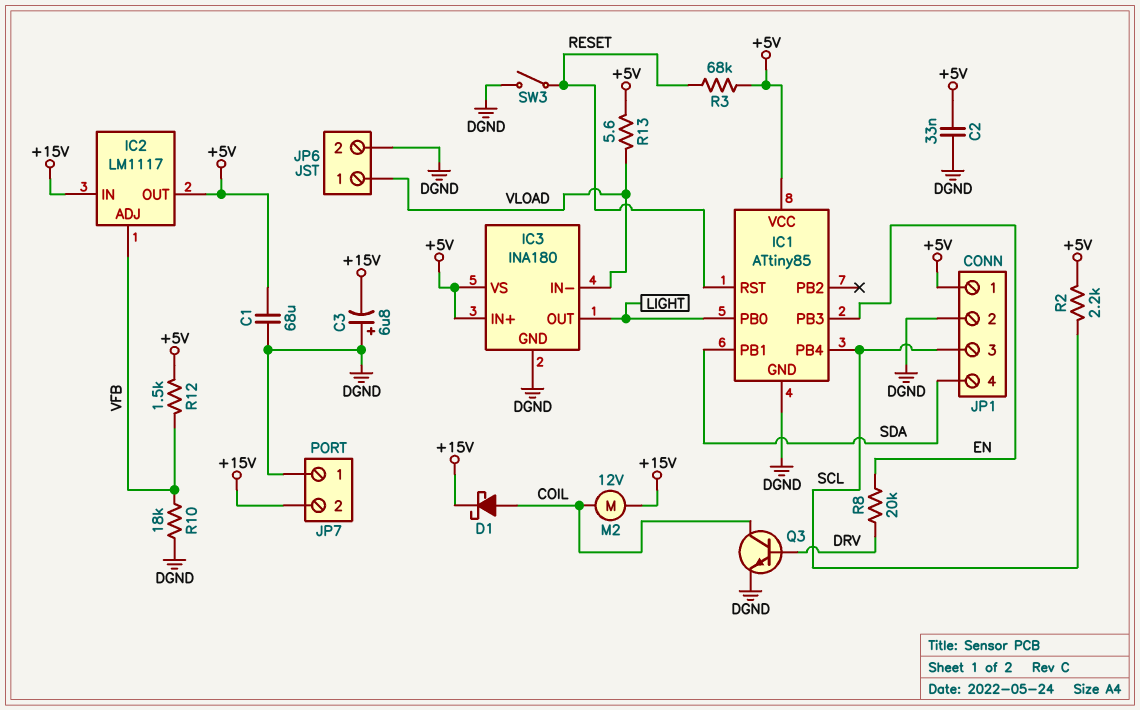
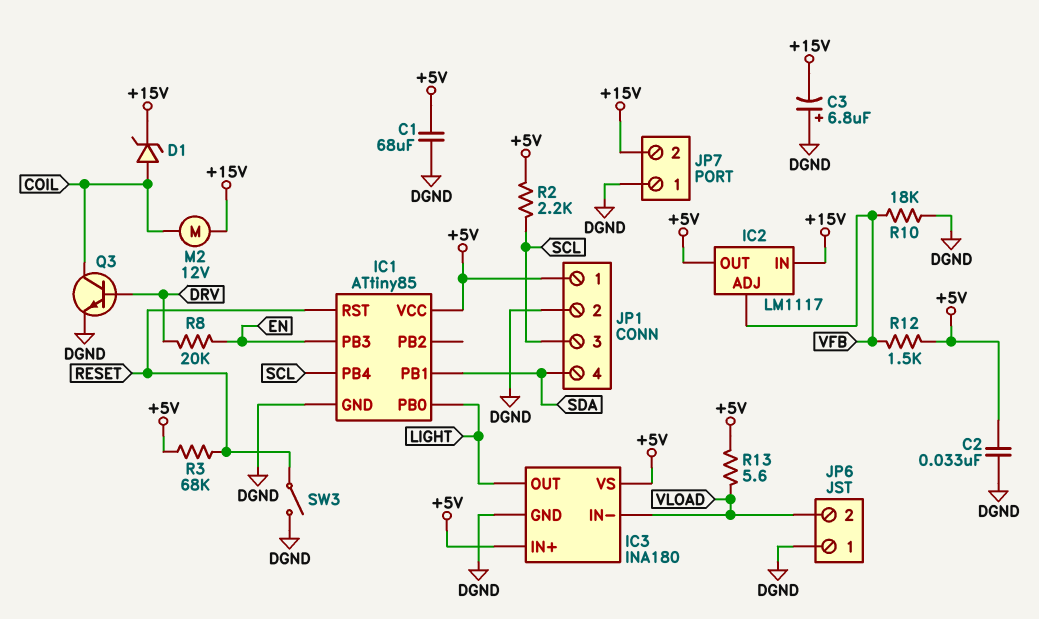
D1: schottky (A COIL, K +15V) -> zener (A COIL, K +15V)
JP6 pin 1: VLOAD -> DGND
JP6 pin 2: DGND -> VLOAD

